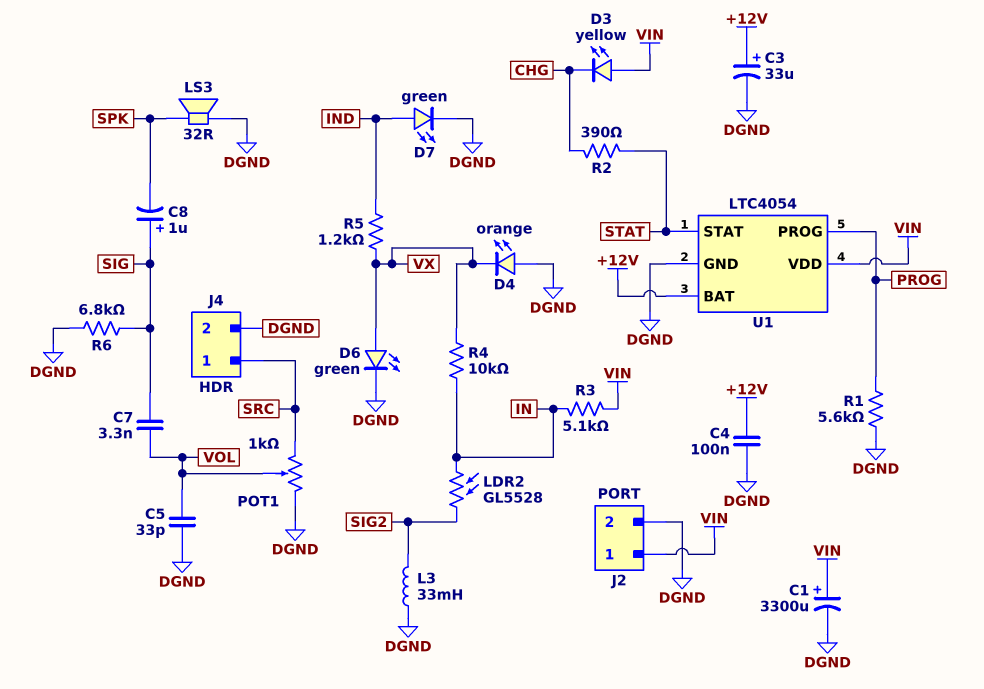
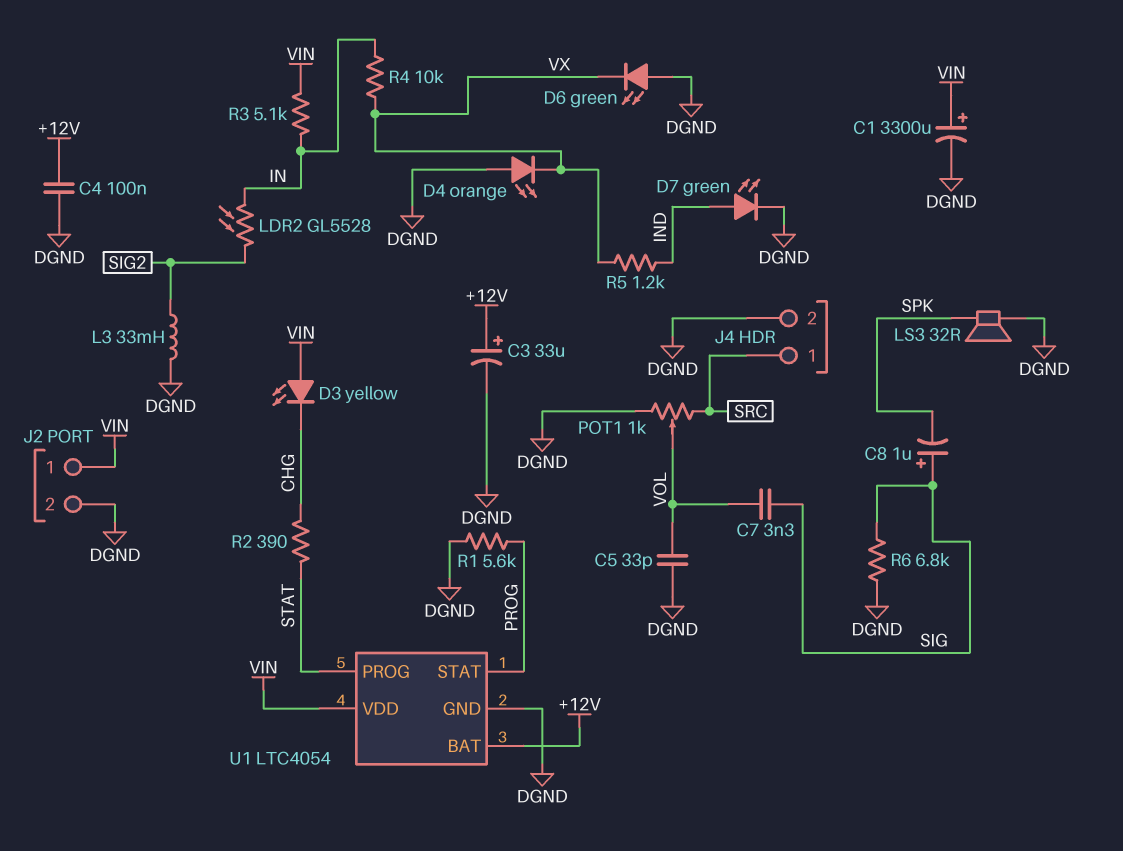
D6: LED green (A VX, K DGND) -> LED green (A DGND, K VX)
U1 pin PROG: PROG -> STAT
U1 pin STAT: STAT -> PROG

